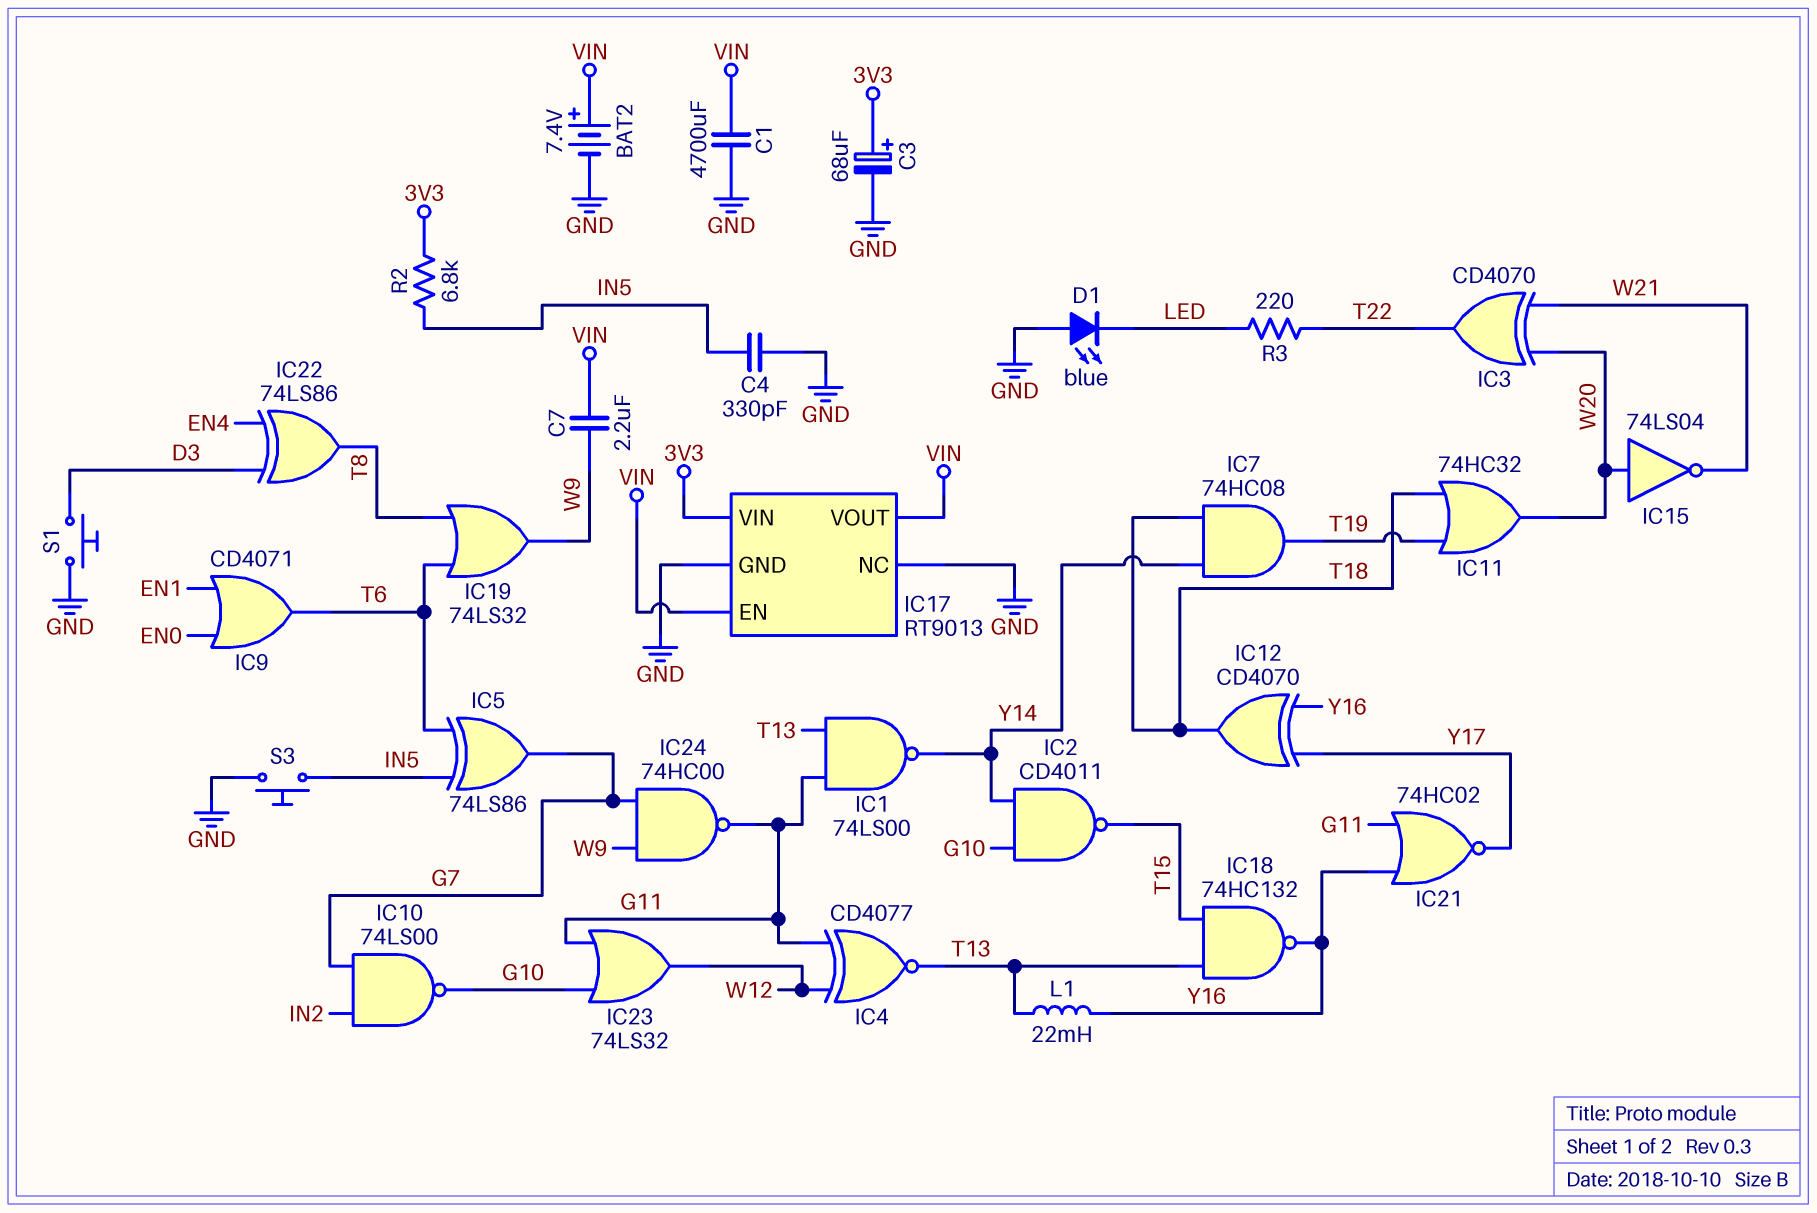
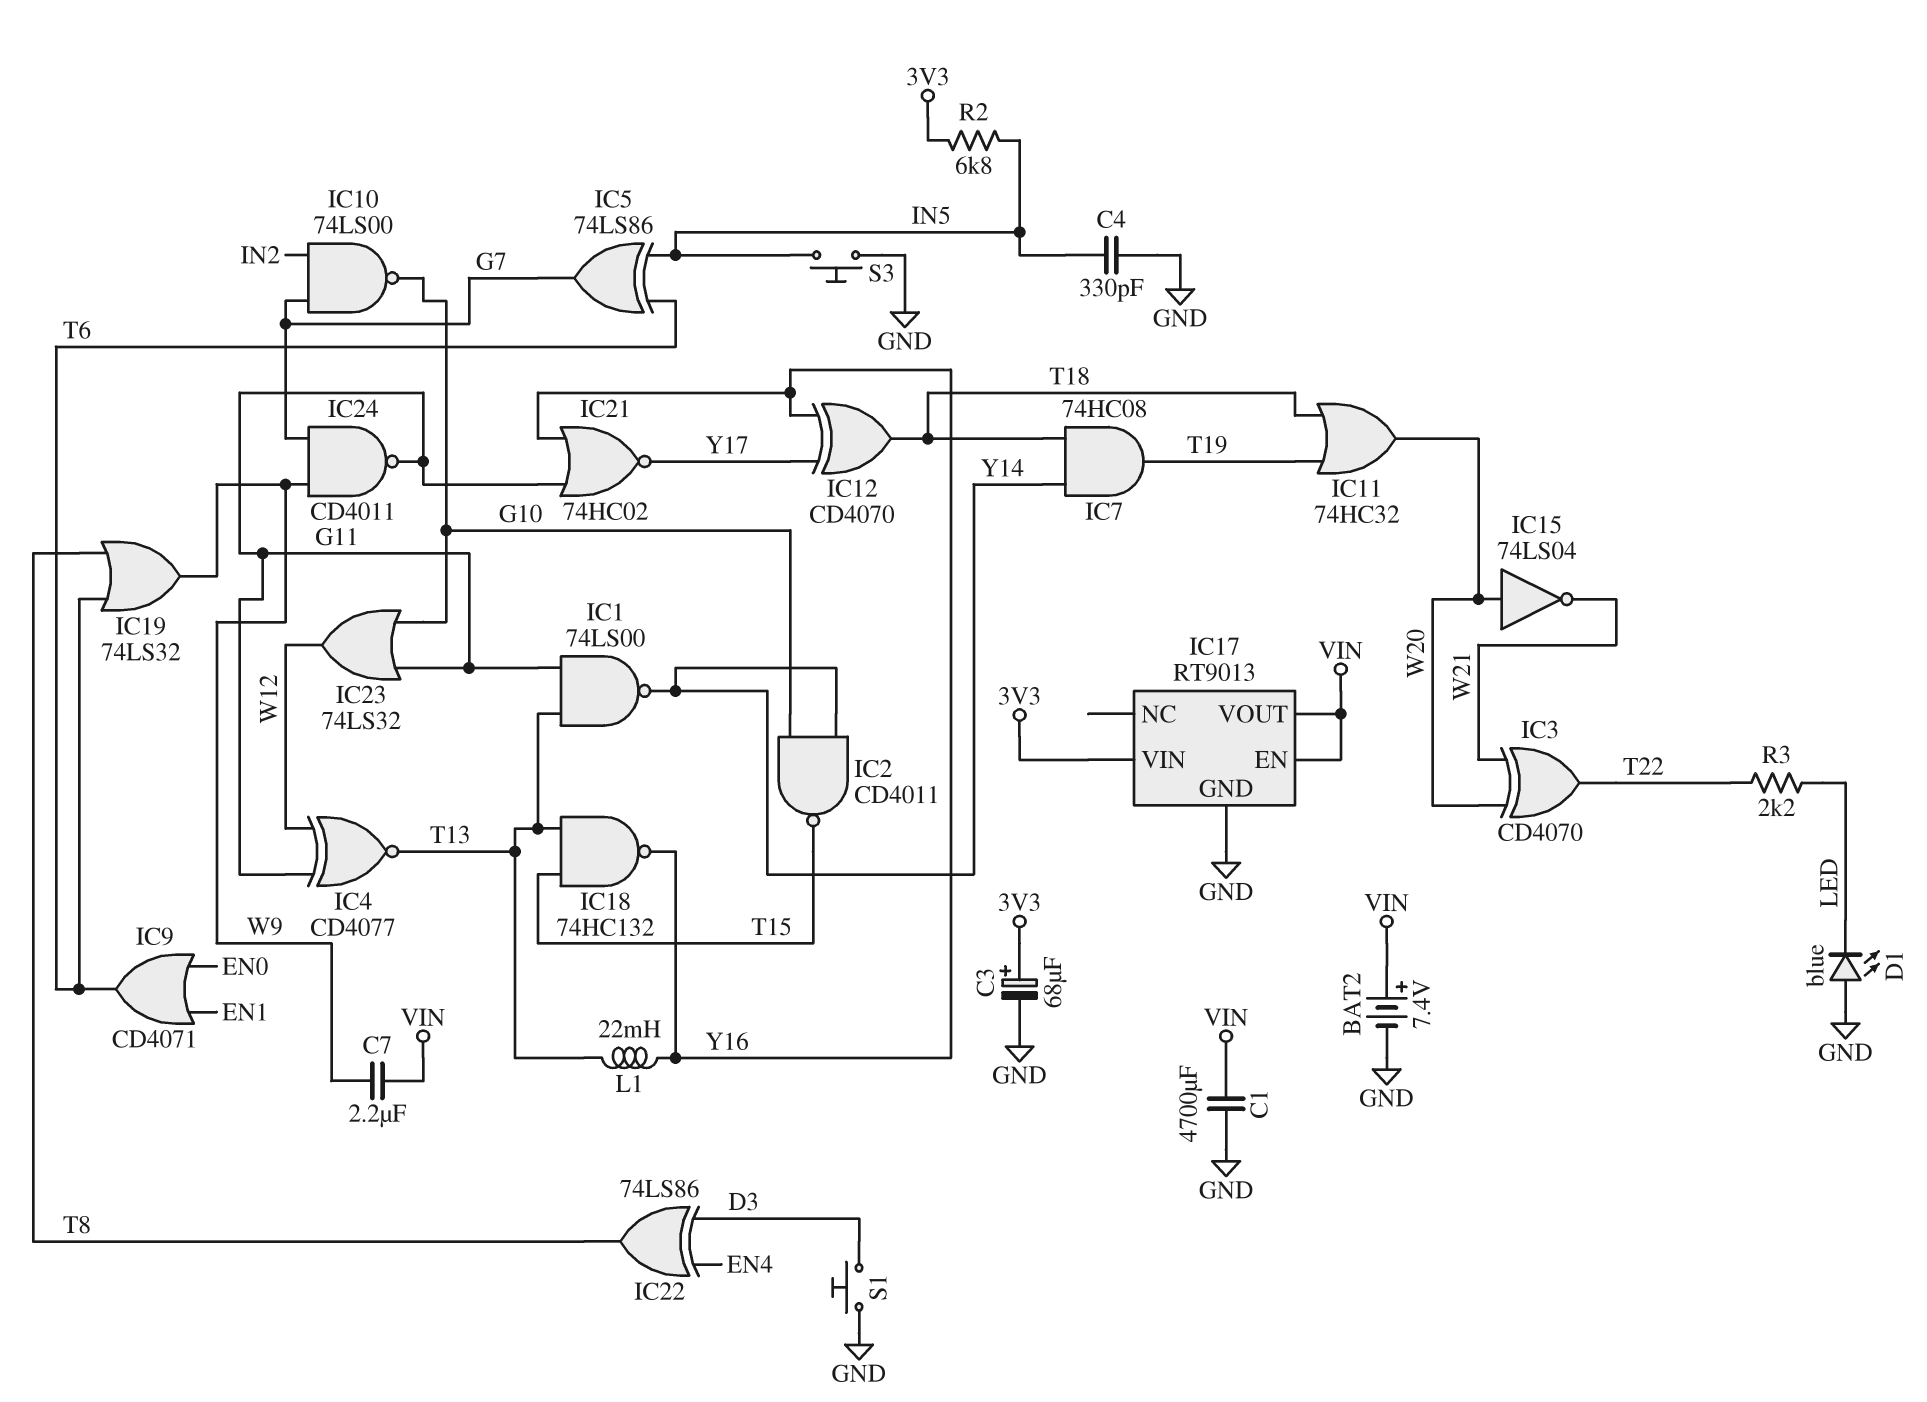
IC17 pin NC: GND -> none
IC24: NAND 74HC00 (in G7, in W9, out G11) -> NAND CD4011 (in G7, in W9, out G11)
R3: 220 (LED, T22) -> 2.2k (LED, T22)

